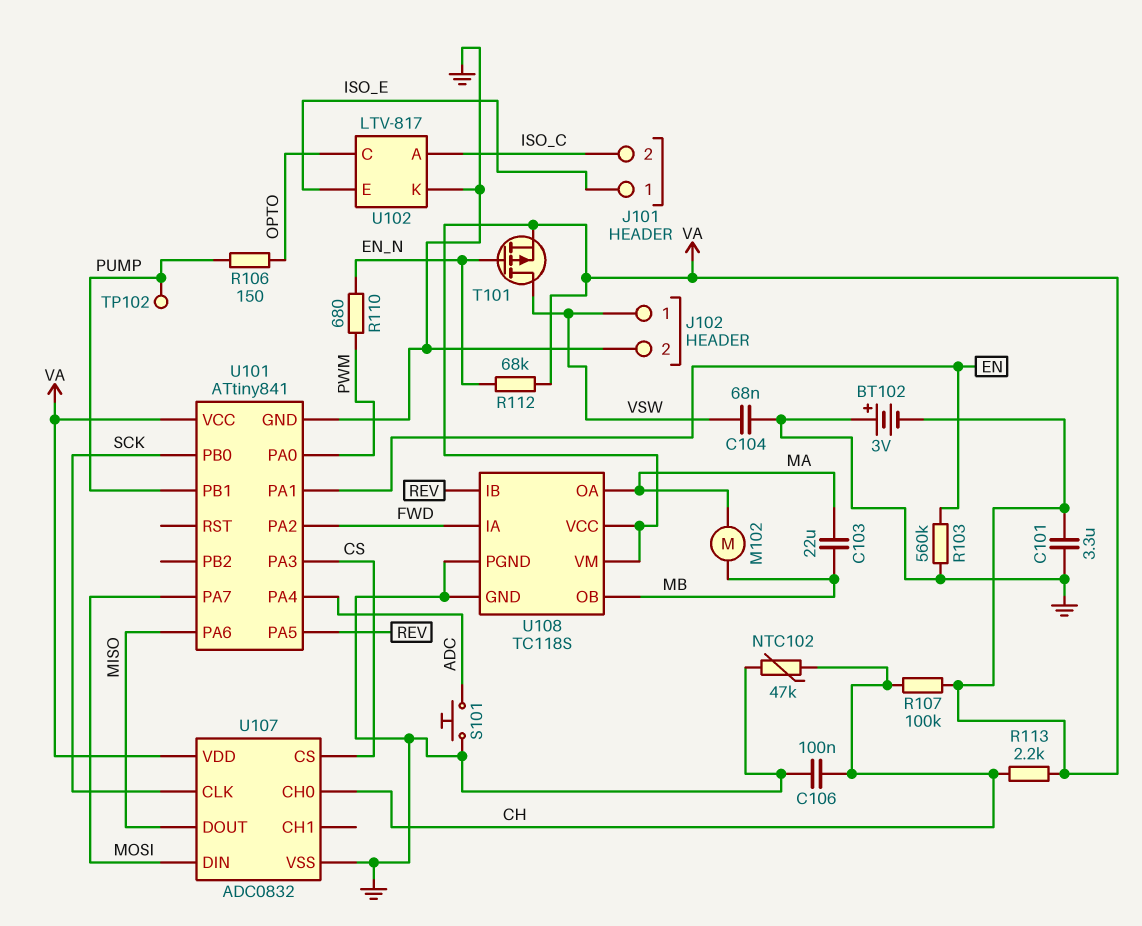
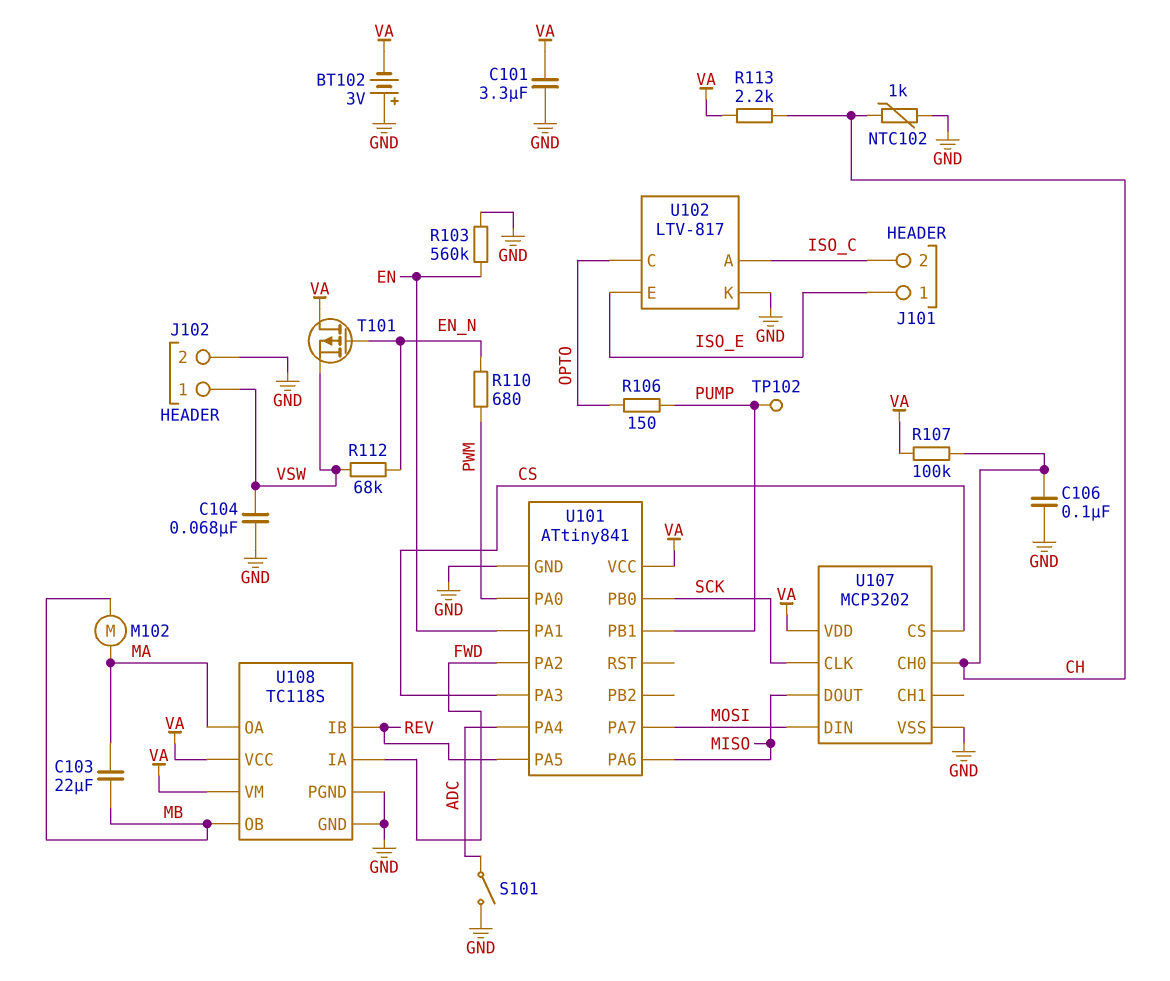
NTC102: 47k (CH, GND) -> 1k (CH, GND)
R112: 68k (EN_N, VA) -> 68k (EN_N, VSW)
S101: button (ADC, GND) -> switch (ADC, GND)
T101: PMOS (G EN_N, D VSW, S VA) -> PMOS (G EN_N, D VA, S VSW)
U107: ADC0832 -> MCP3202

